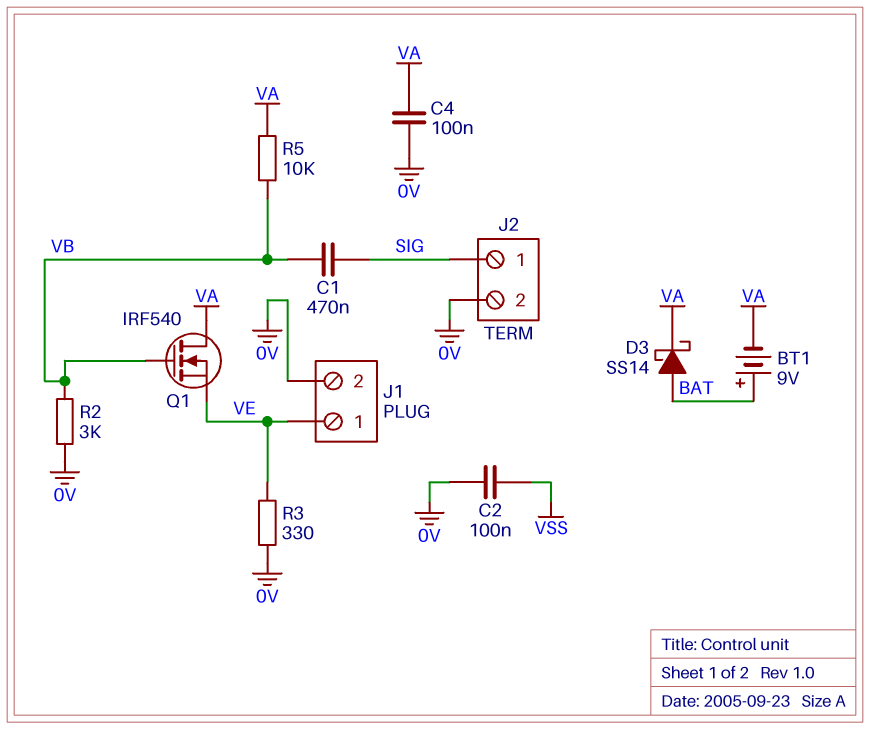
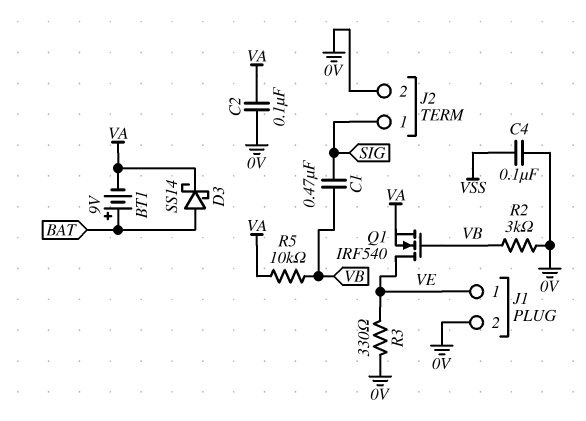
C2: 100nF (0V, VSS) -> 100nF (0V, VA)
C4: 100nF (0V, VA) -> 100nF (0V, VSS)
Q1: NMOS IRF540 (G VB, D VA, S VE) -> NMOS IRF540 (G VB, D VE, S VA)

